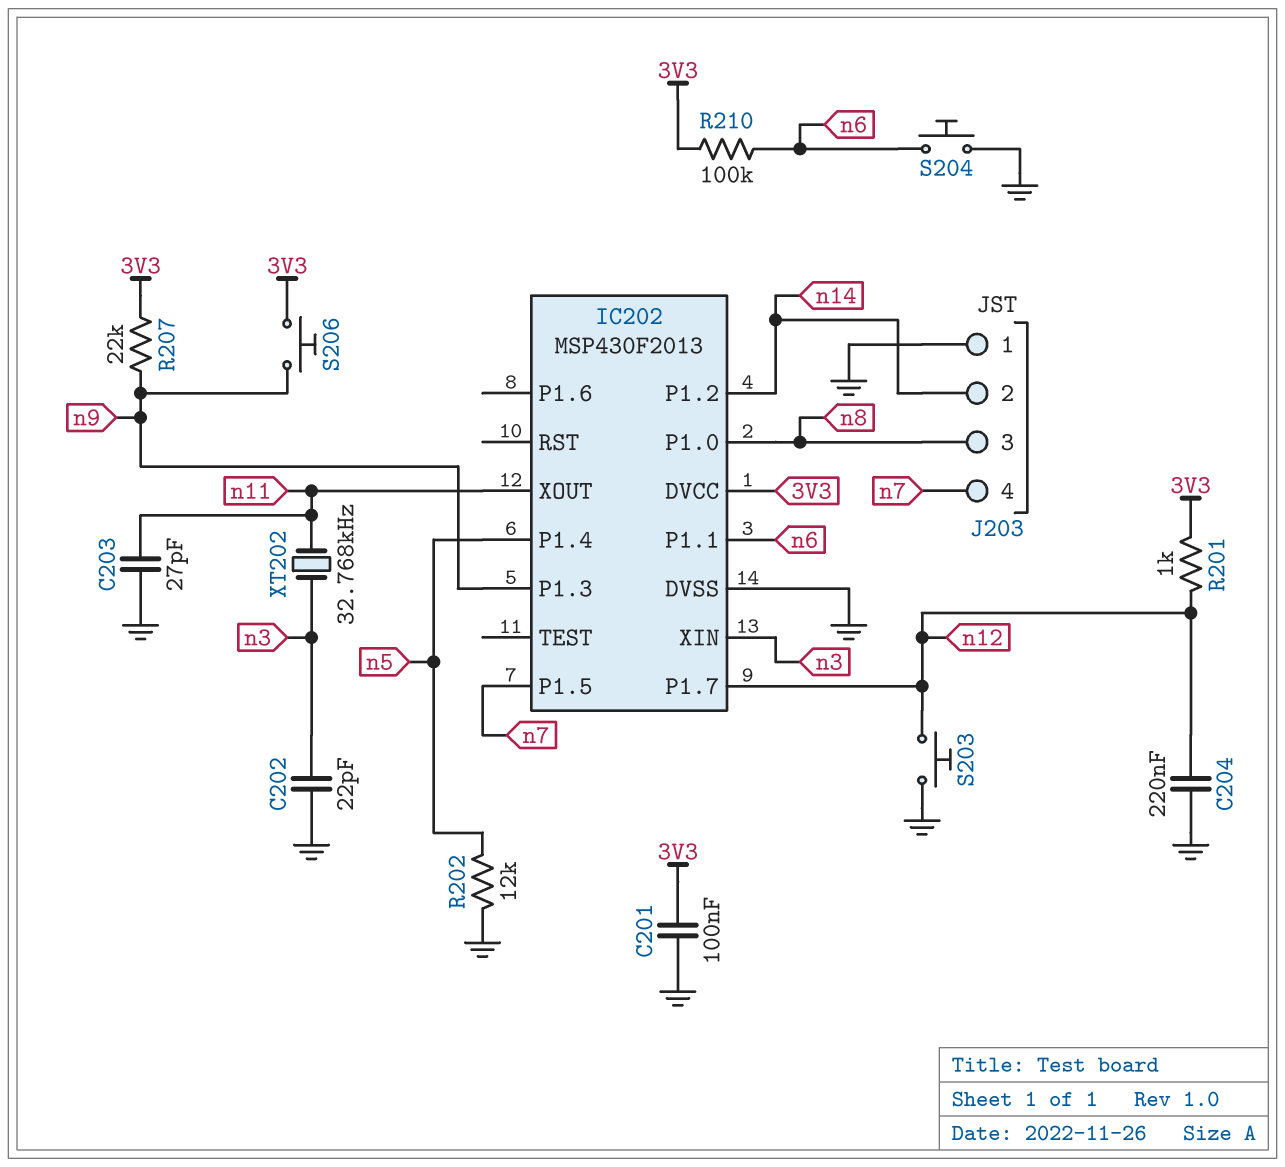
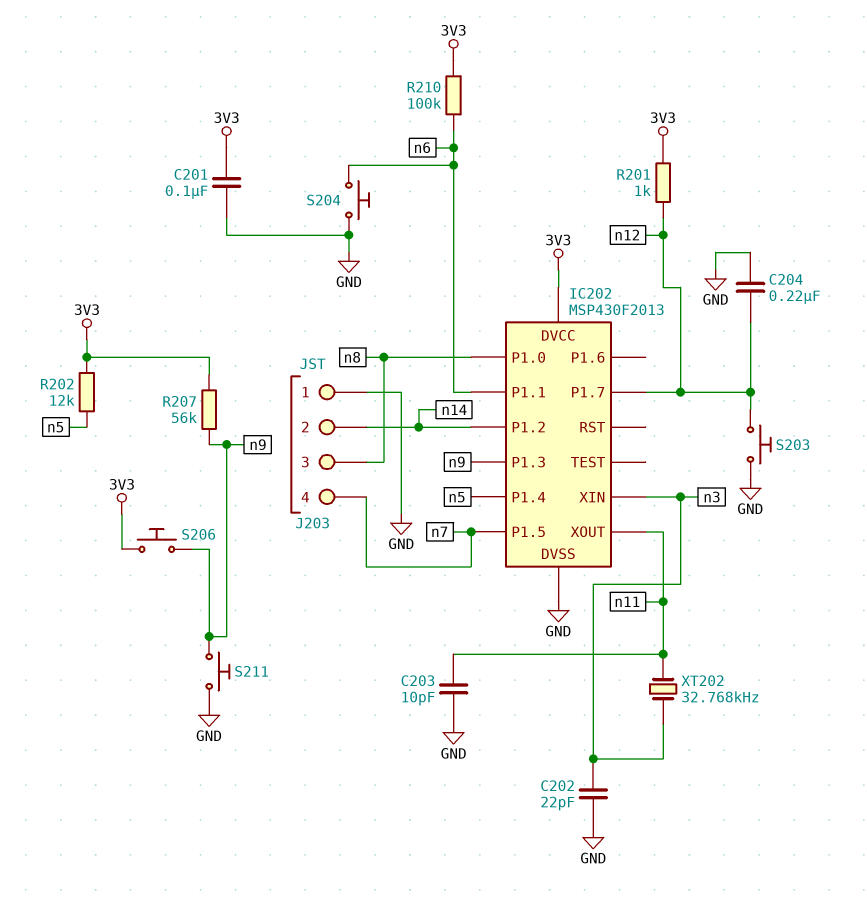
C203: 27pF (GND, n11) -> 10pF (GND, n11)
R202: 12k (GND, n5) -> 12k (3V3, n5)
R207: 22k (3V3, n9) -> 56k (3V3, n9)
S211: none -> button (GND, n9)

